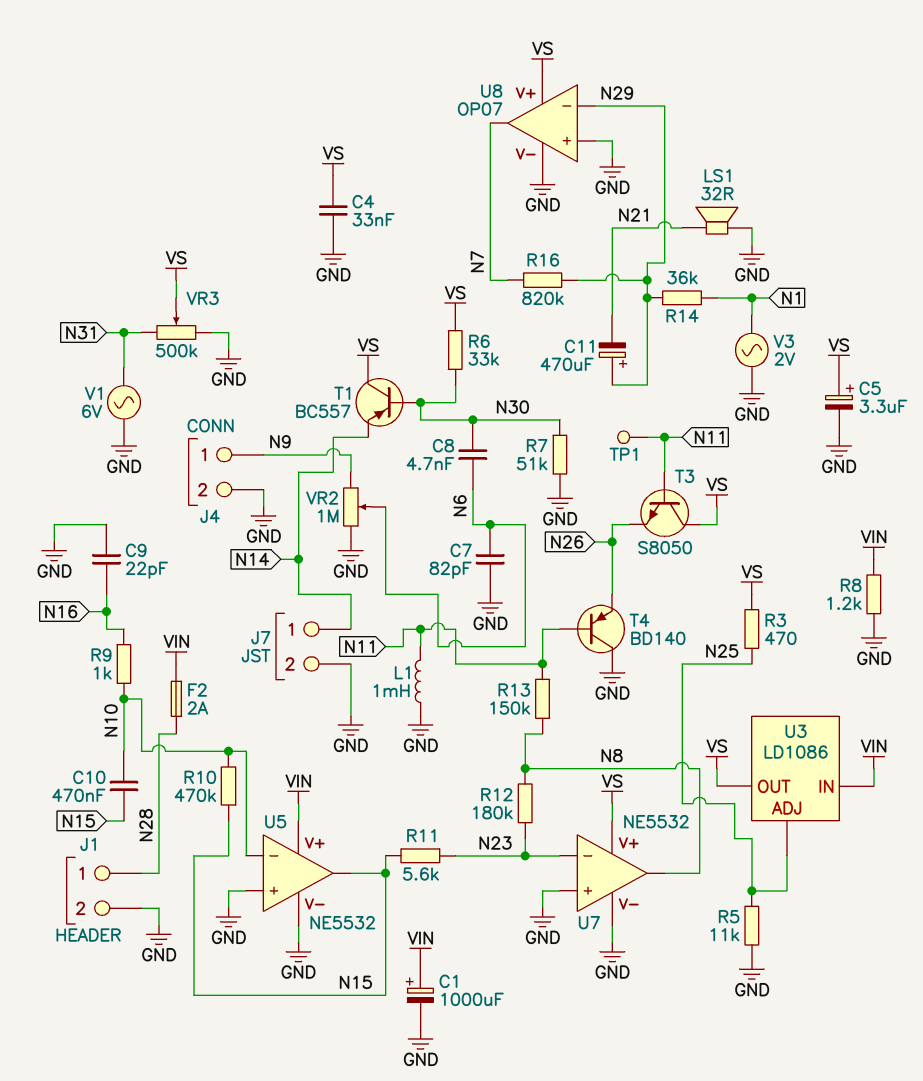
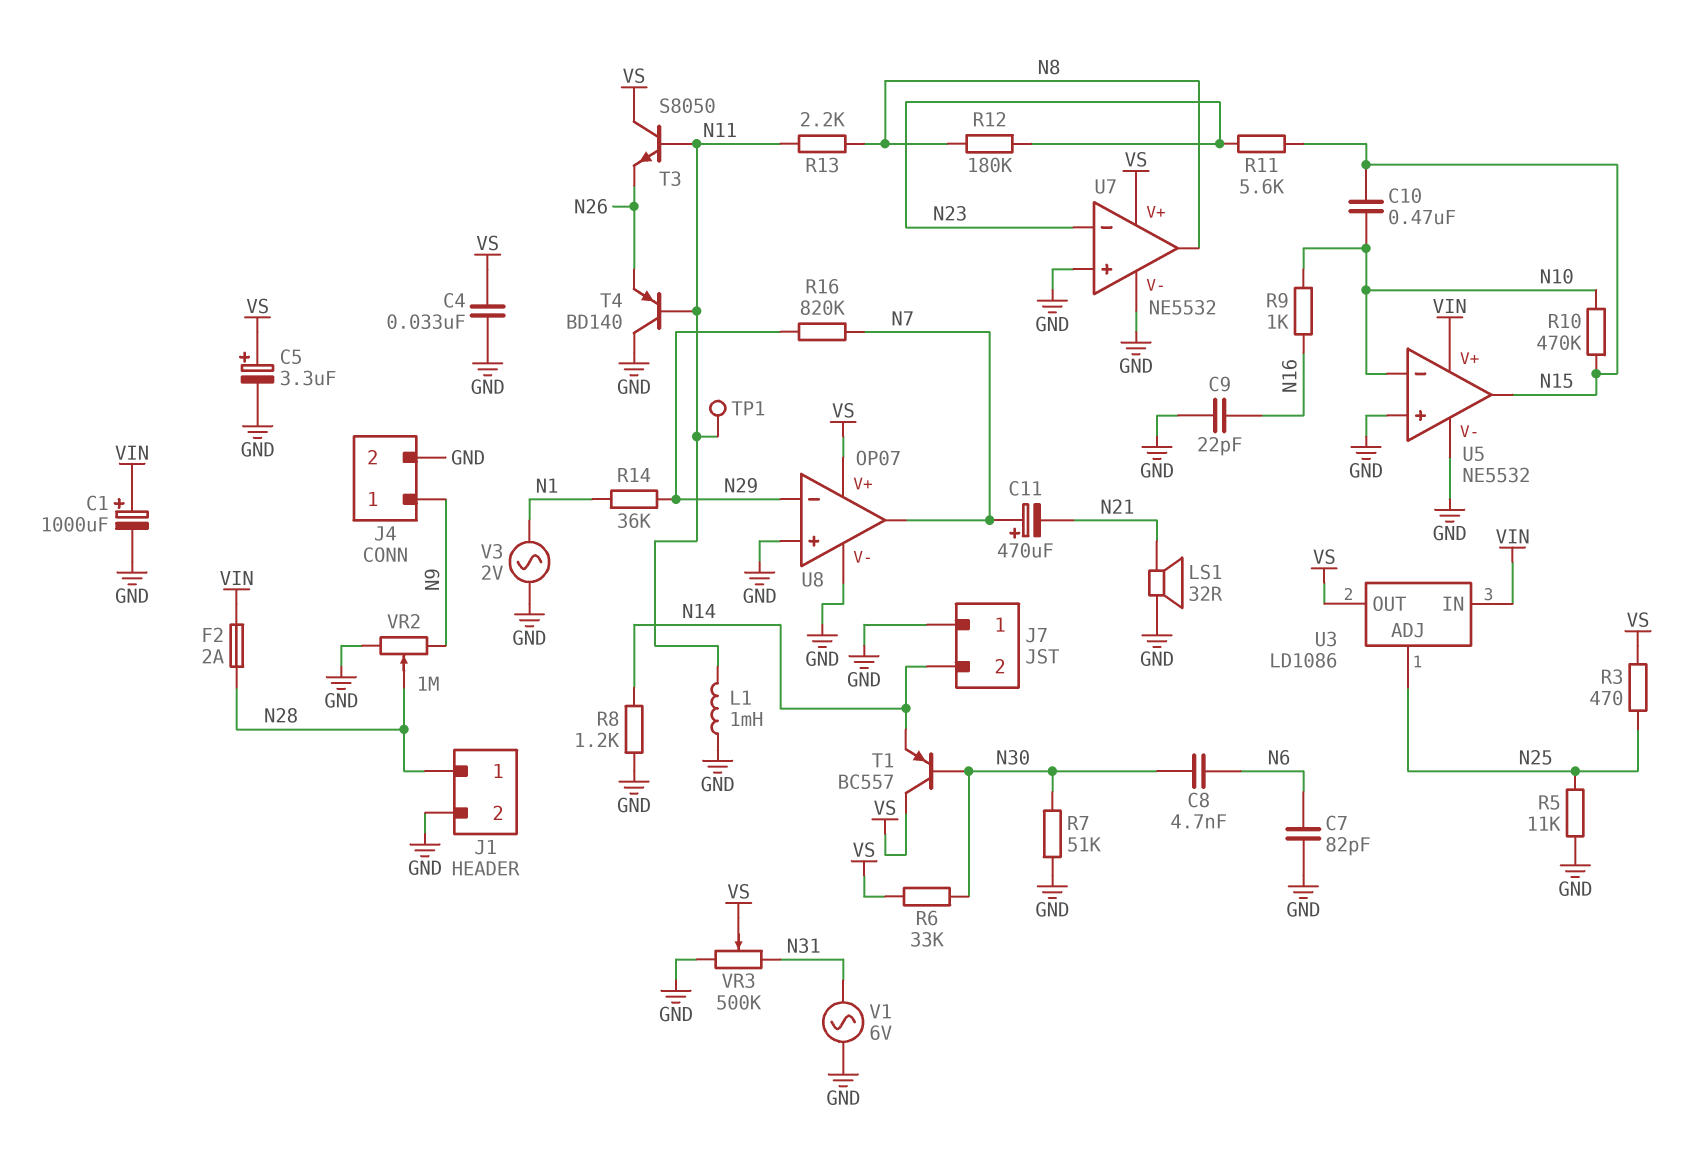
C11: 470uF (plus N29, minus N21) -> 470uF (plus N7, minus N21)
J7 pin 1: N14 -> GND
J7 pin 2: GND -> N14
R8: 1.2k (GND, VIN) -> 1.2k (GND, N14)
R13: 150k (N8, N11) -> 2.2k (N8, N11)
VR2: 1M (GND, N9, wiper N6) -> 1M (GND, N9, wiper N28)

